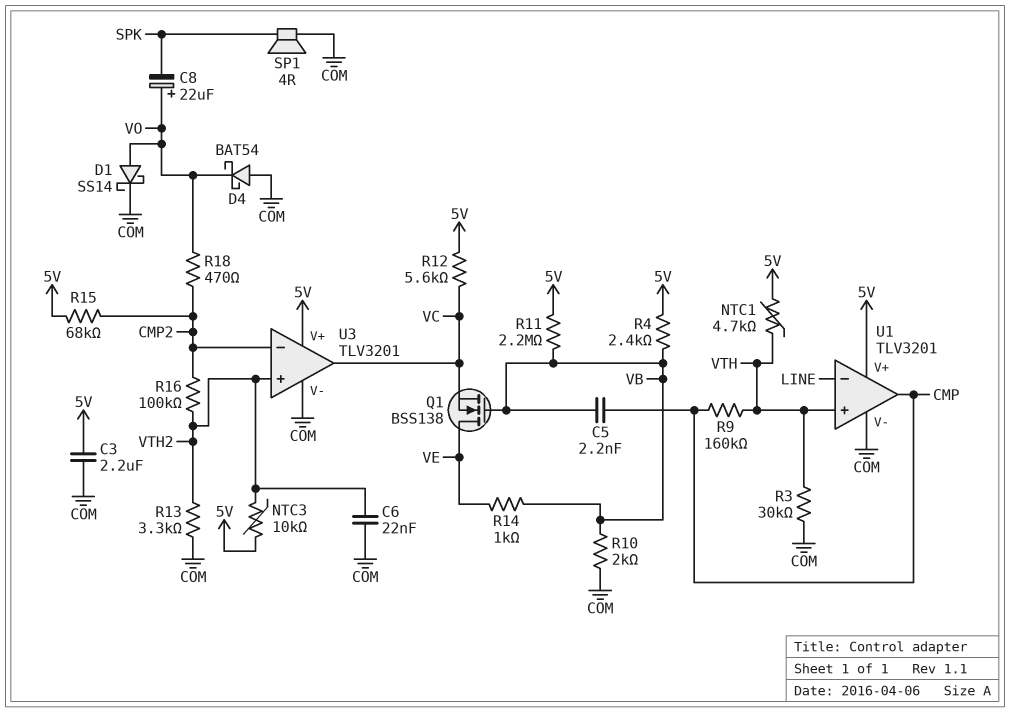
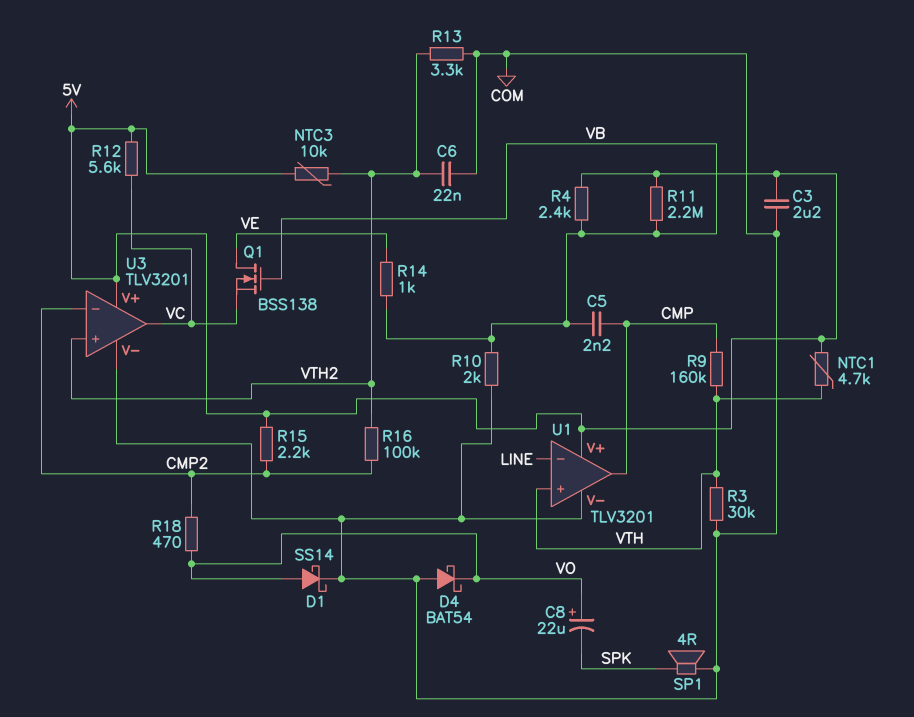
R15: 68k (5V, CMP2) -> 2.2k (5V, CMP2)

